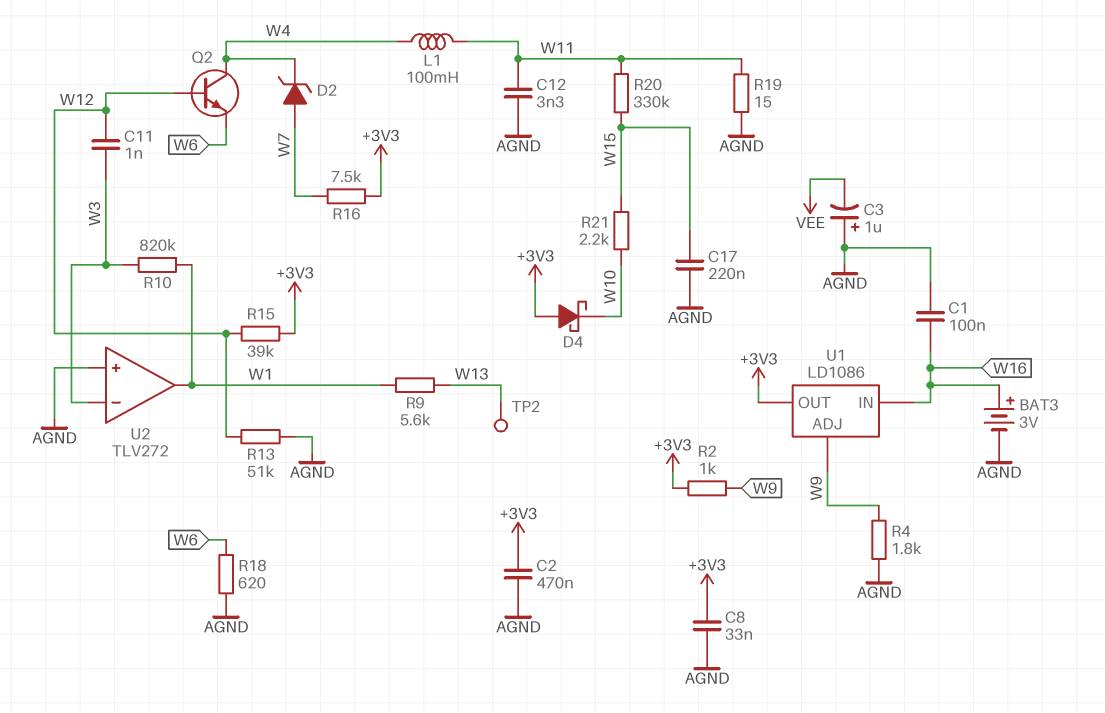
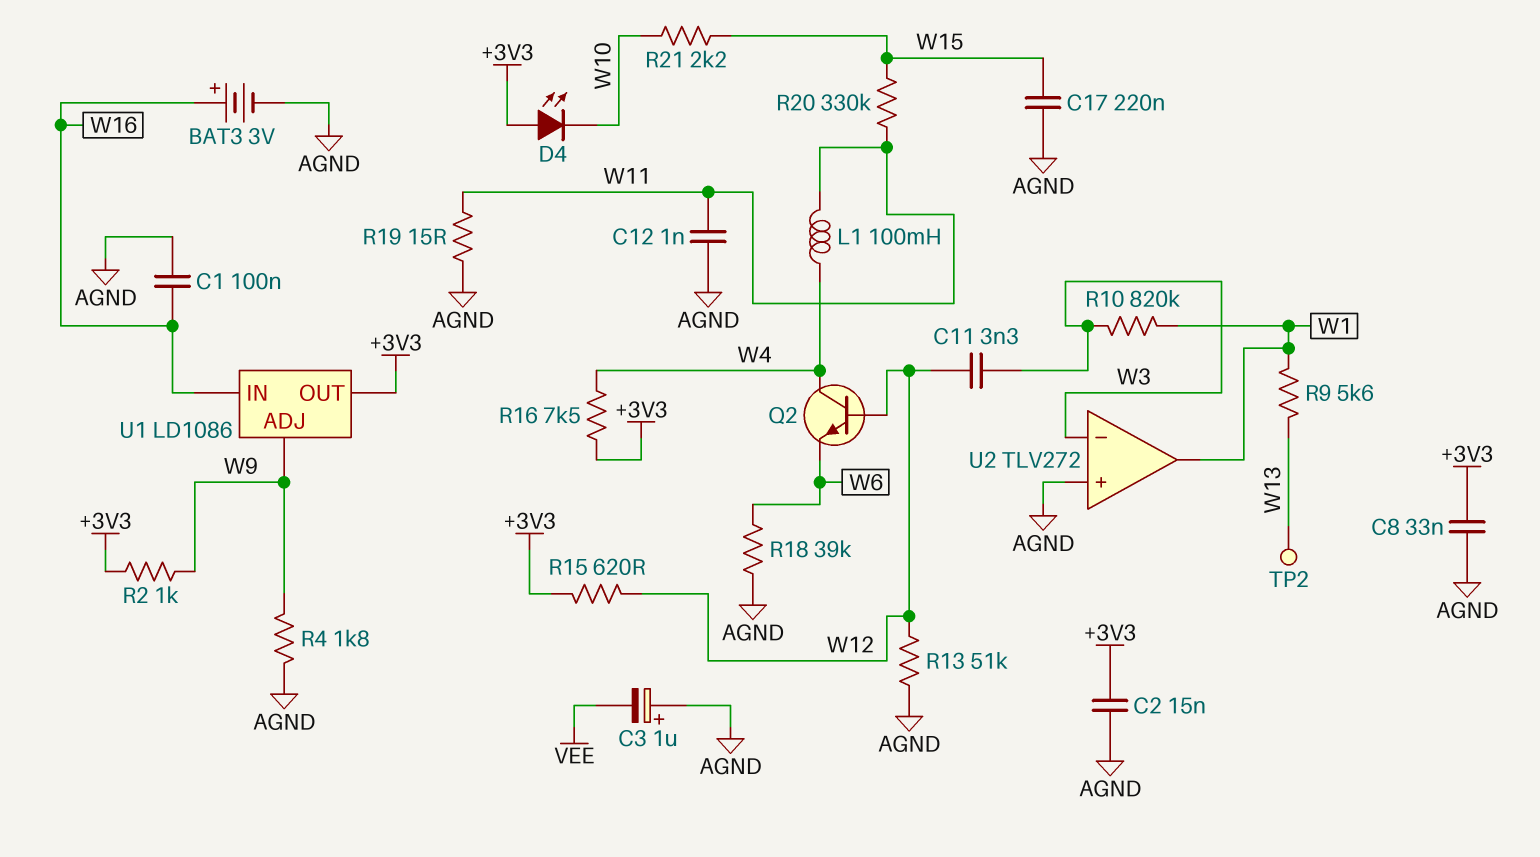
C2: 470nF (+3V3, AGND) -> 15nF (+3V3, AGND)
C11: 1nF (W3, W12) -> 3.3nF (W3, W12)
C12: 3.3nF (AGND, W11) -> 1nF (AGND, W11)
D2: zener (A W7, K W4) -> none
D4: schottky (A +3V3, K W10) -> LED (A +3V3, K W10)
R15: 39k (+3V3, W12) -> 620 (+3V3, W12)
R16: 7.5k (+3V3, W7) -> 7.5k (+3V3, W4)
R18: 620 (AGND, W6) -> 39k (AGND, W6)

